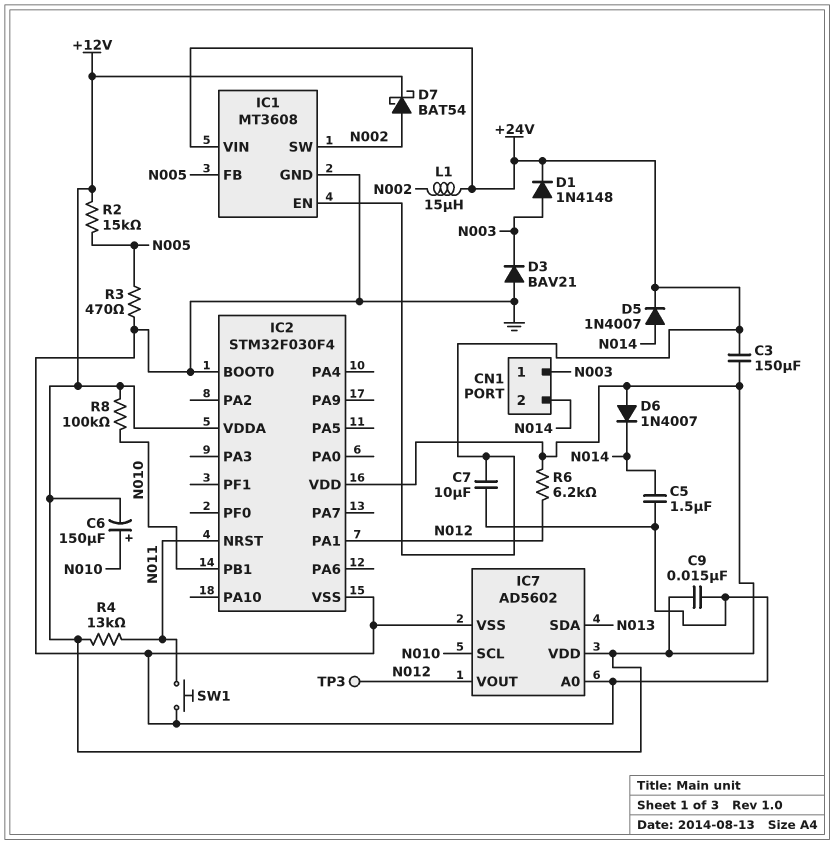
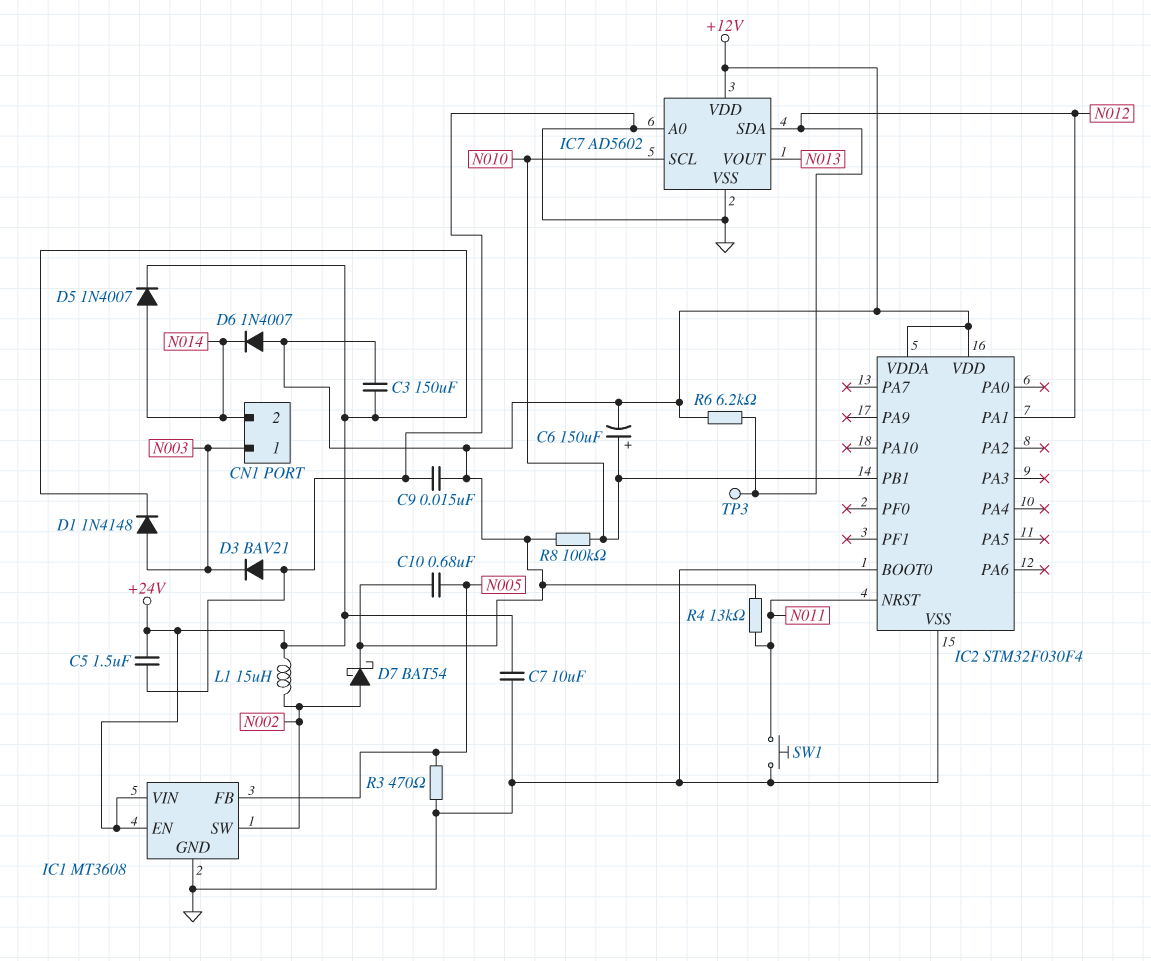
C5: 1.5uF (GND, N014) -> 1.5uF (+24V, GND)
C10: none -> 680nF (+12V, N005)
IC7 pin SDA: N013 -> N012
IC7 pin VOUT: N012 -> N013
R2: 15k (+12V, N005) -> none

